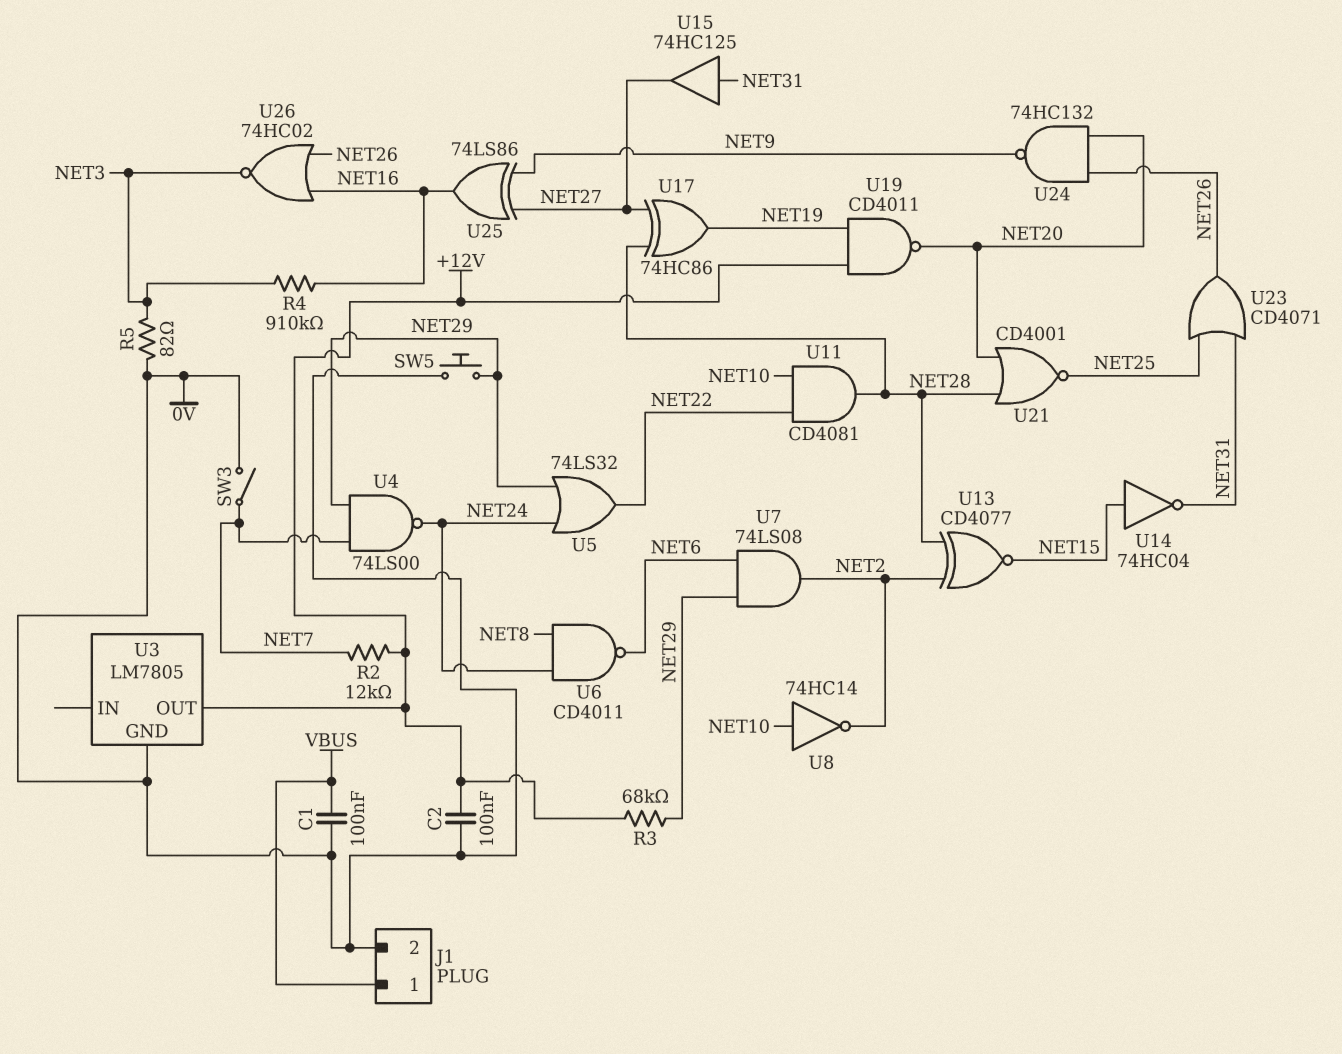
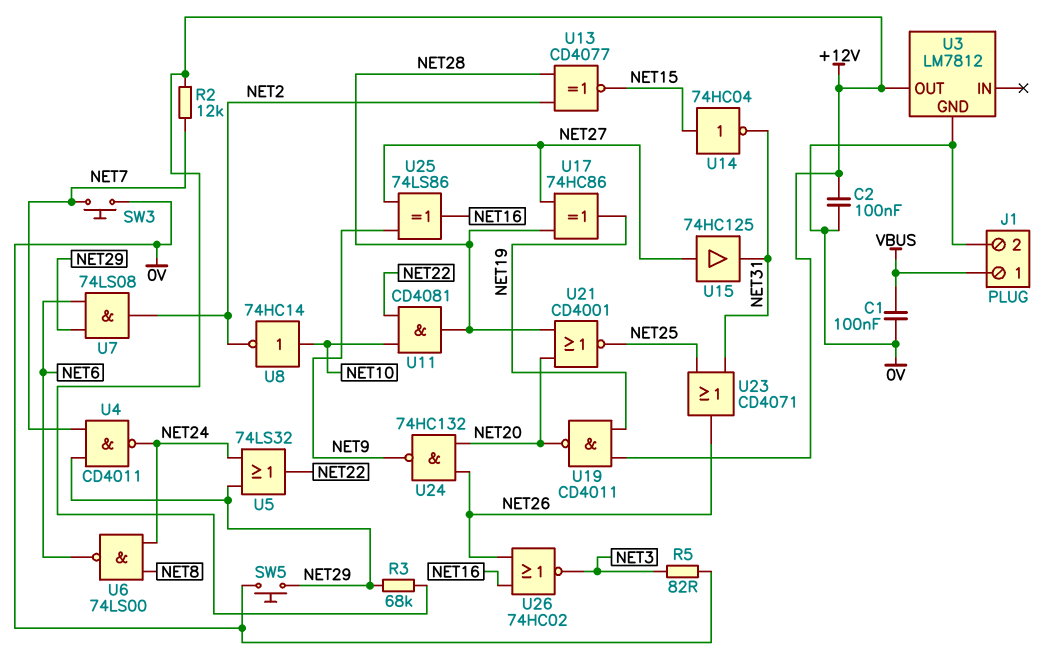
R4: 910k (NET3, NET16) -> none
SW3: switch (0V, NET7) -> button (0V, NET7)
U3: LM7805 -> LM7812
U4: NAND 74LS00 (in NET7, in NET29, out NET24) -> NAND CD4011 (in NET7, in NET29, out NET24)
U6: NAND CD4011 (in NET8, in NET24, out NET6) -> NAND 74LS00 (in NET8, in NET24, out NET6)
U15: buffer 74HC125 (in NET31, out NET27) -> buffer 74HC125 (in NET27, out NET31)

